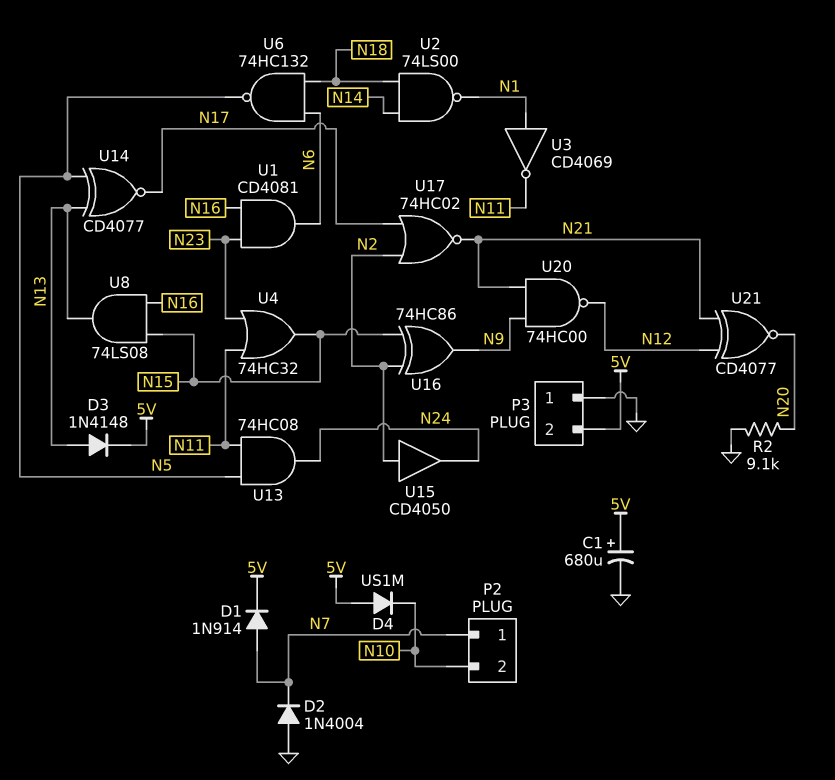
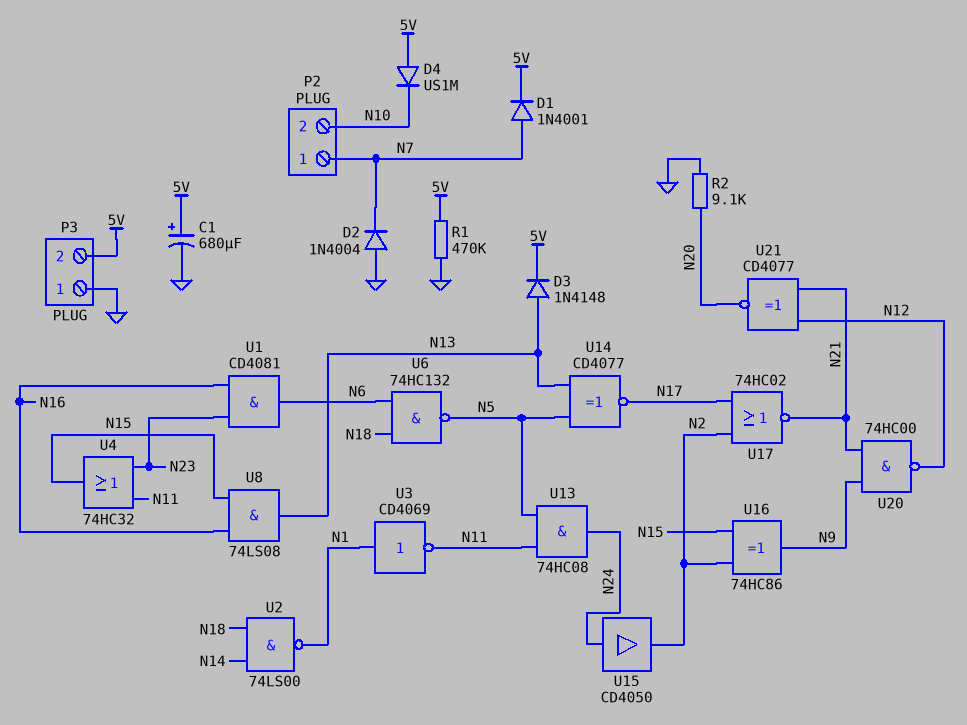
D1: diode 1N914 (A N7, K 5V) -> diode 1N4001 (A N7, K 5V)
R1: none -> 470k (5V, GND)
U15: buffer CD4050 (in N2, out N24) -> buffer CD4050 (in N24, out N2)

